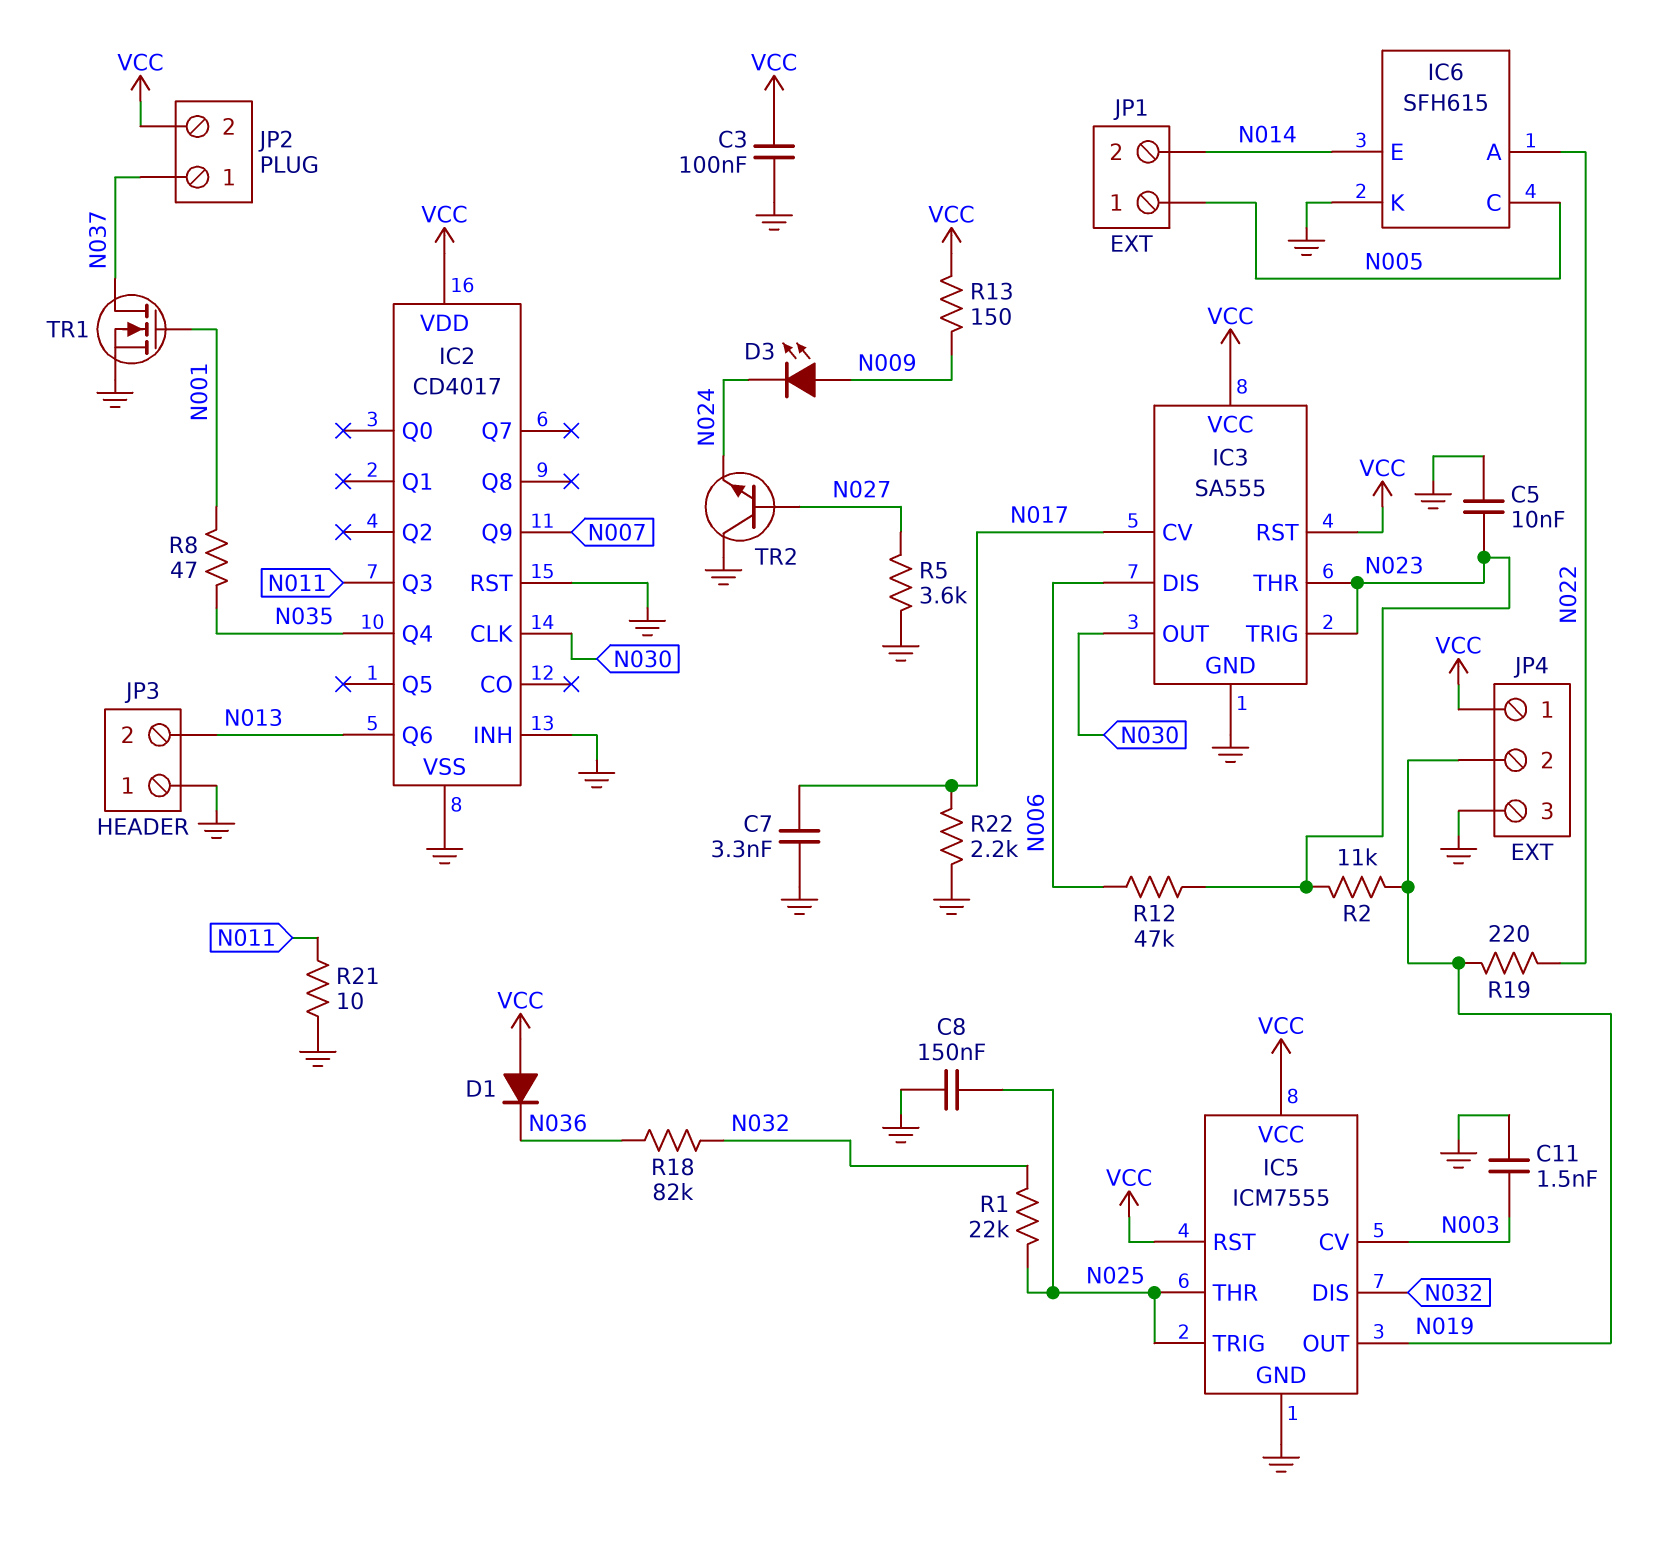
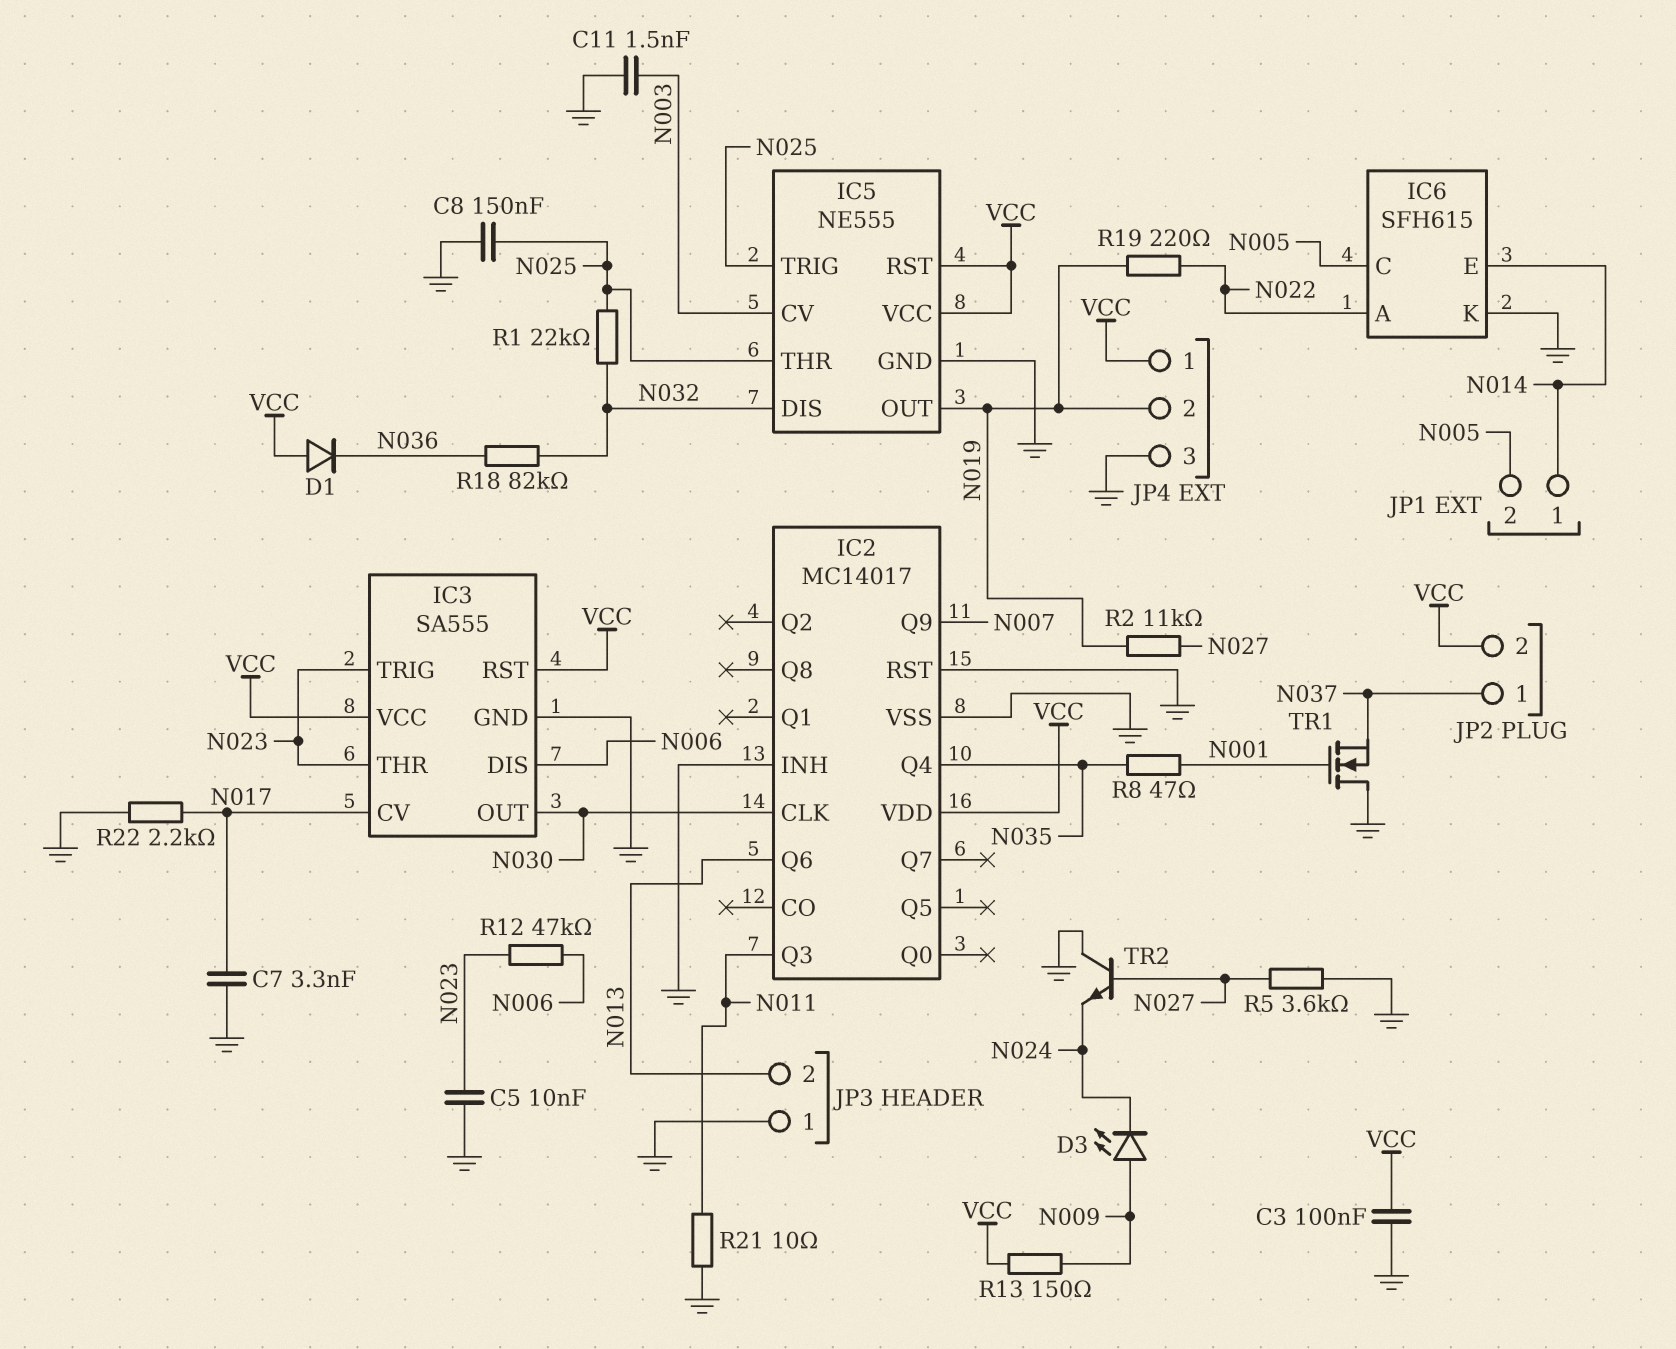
IC2: CD4017 -> MC14017
IC5: ICM7555 -> NE555
JP1 pin 1: N005 -> N014
JP1 pin 2: N014 -> N005
R2: 11k (N019, N023) -> 11k (N019, N027)
TR1: NMOS (G N001, D N037, S GND) -> NMOS (G N001, D GND, S N037)

